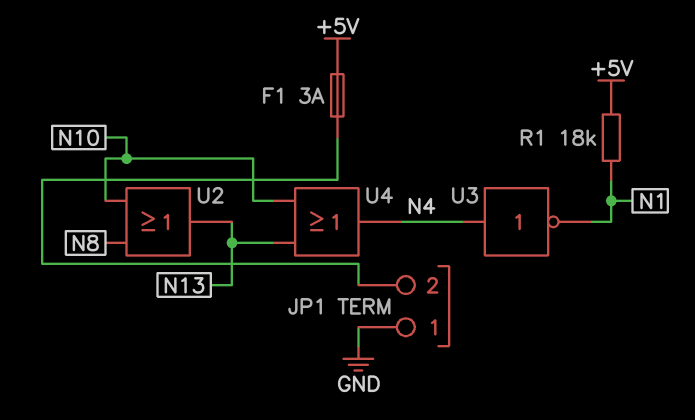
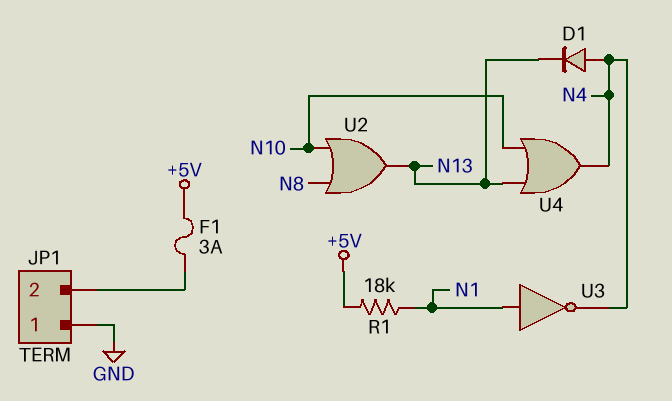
D1: none -> diode (A N4, K N13)
U3: NOT (in N4, out N1) -> NOT (in N1, out N4)

